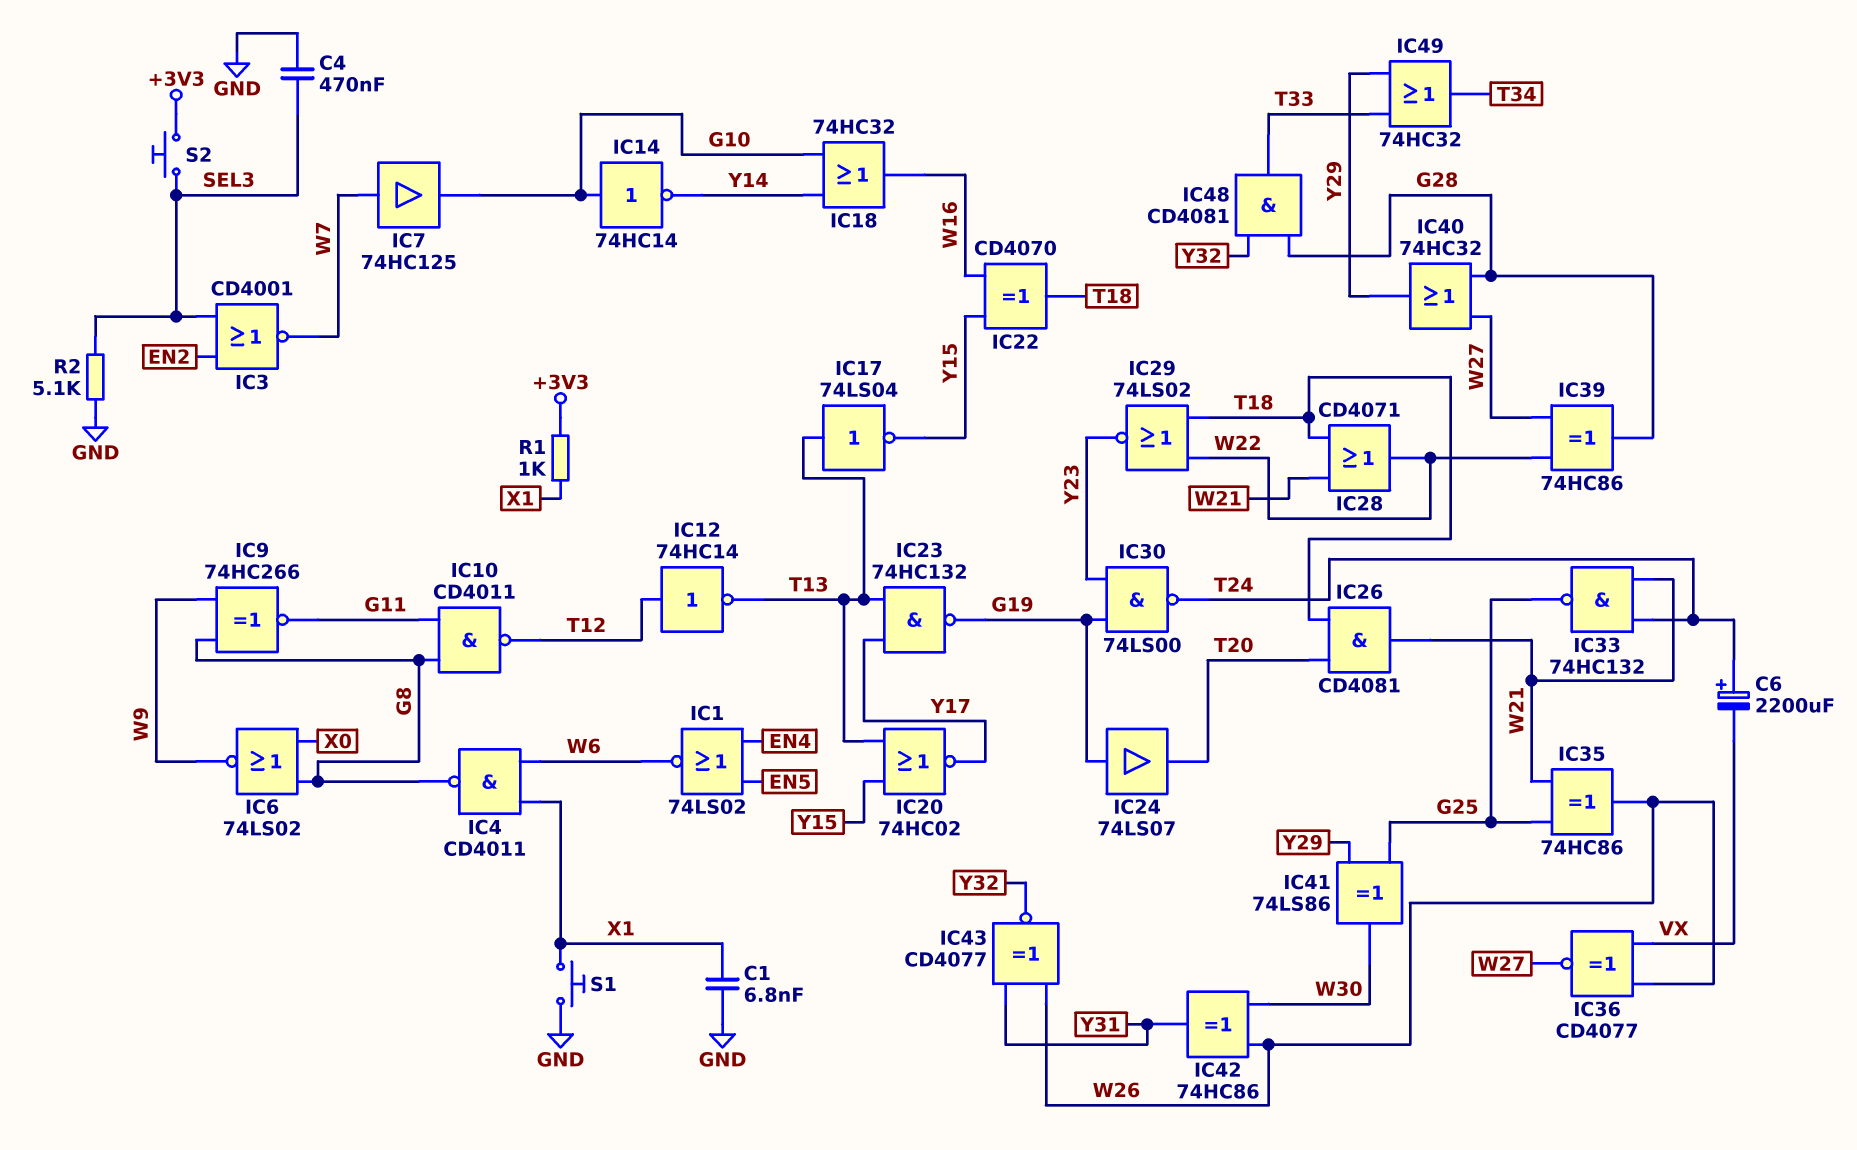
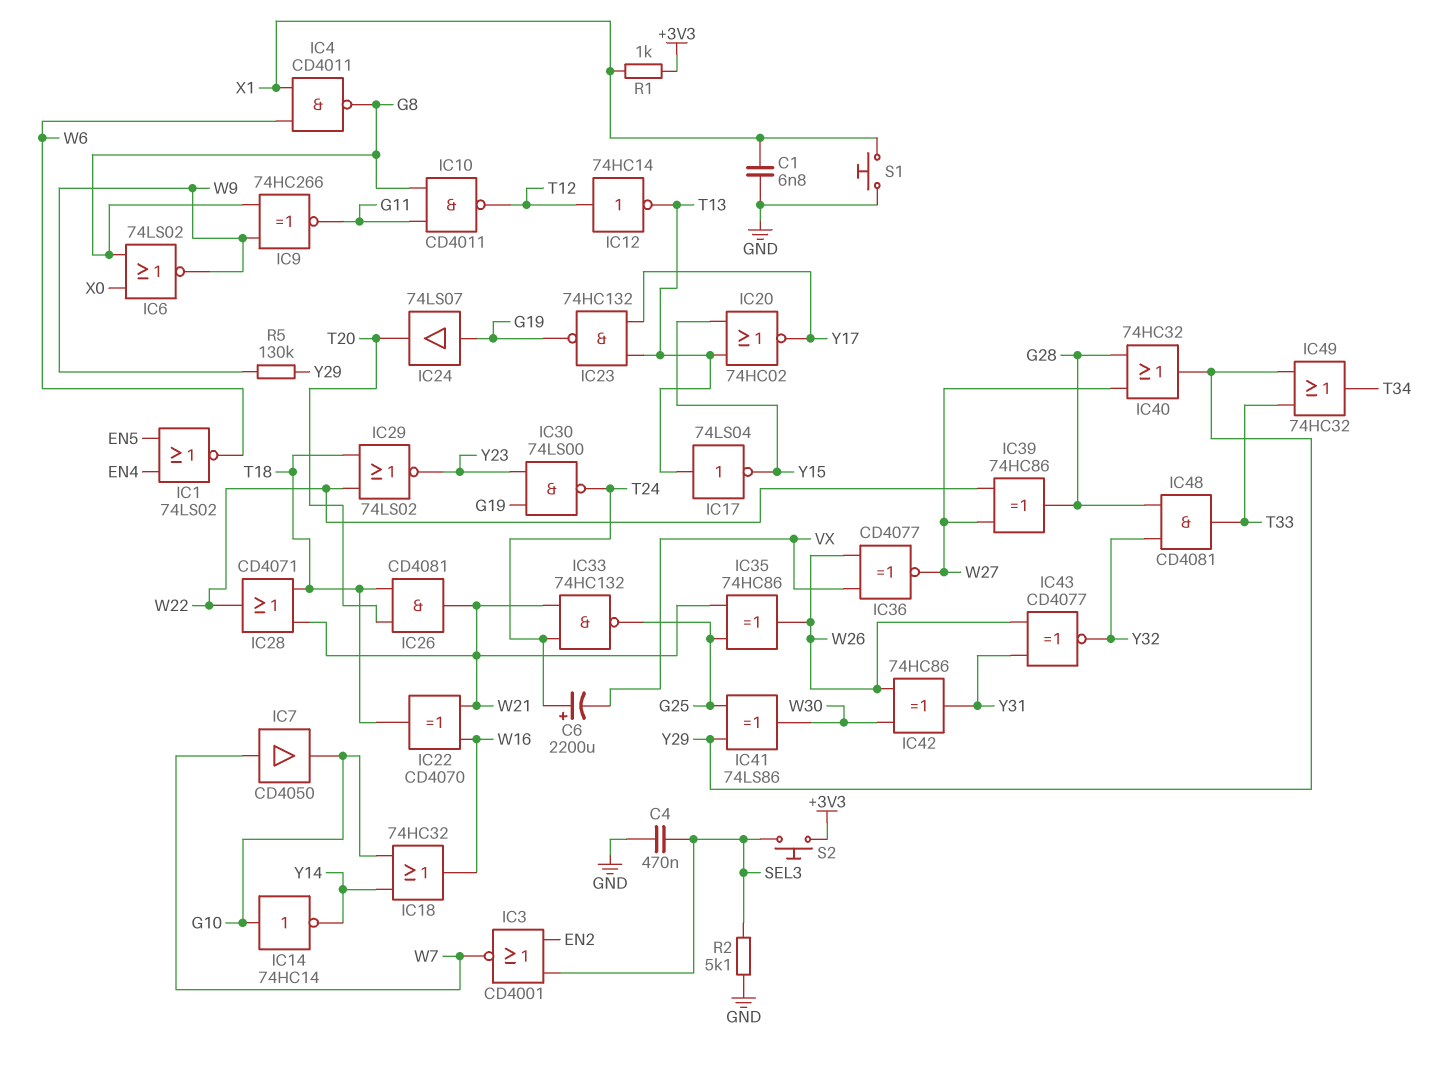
IC7: buffer 74HC125 (in W7, out G10) -> buffer CD4050 (in W7, out G10)
IC22: XOR CD4070 (in W16, in Y15, out T18) -> XOR CD4070 (in W16, in W21, out T18)
R5: none -> 130k (W9, Y29)

